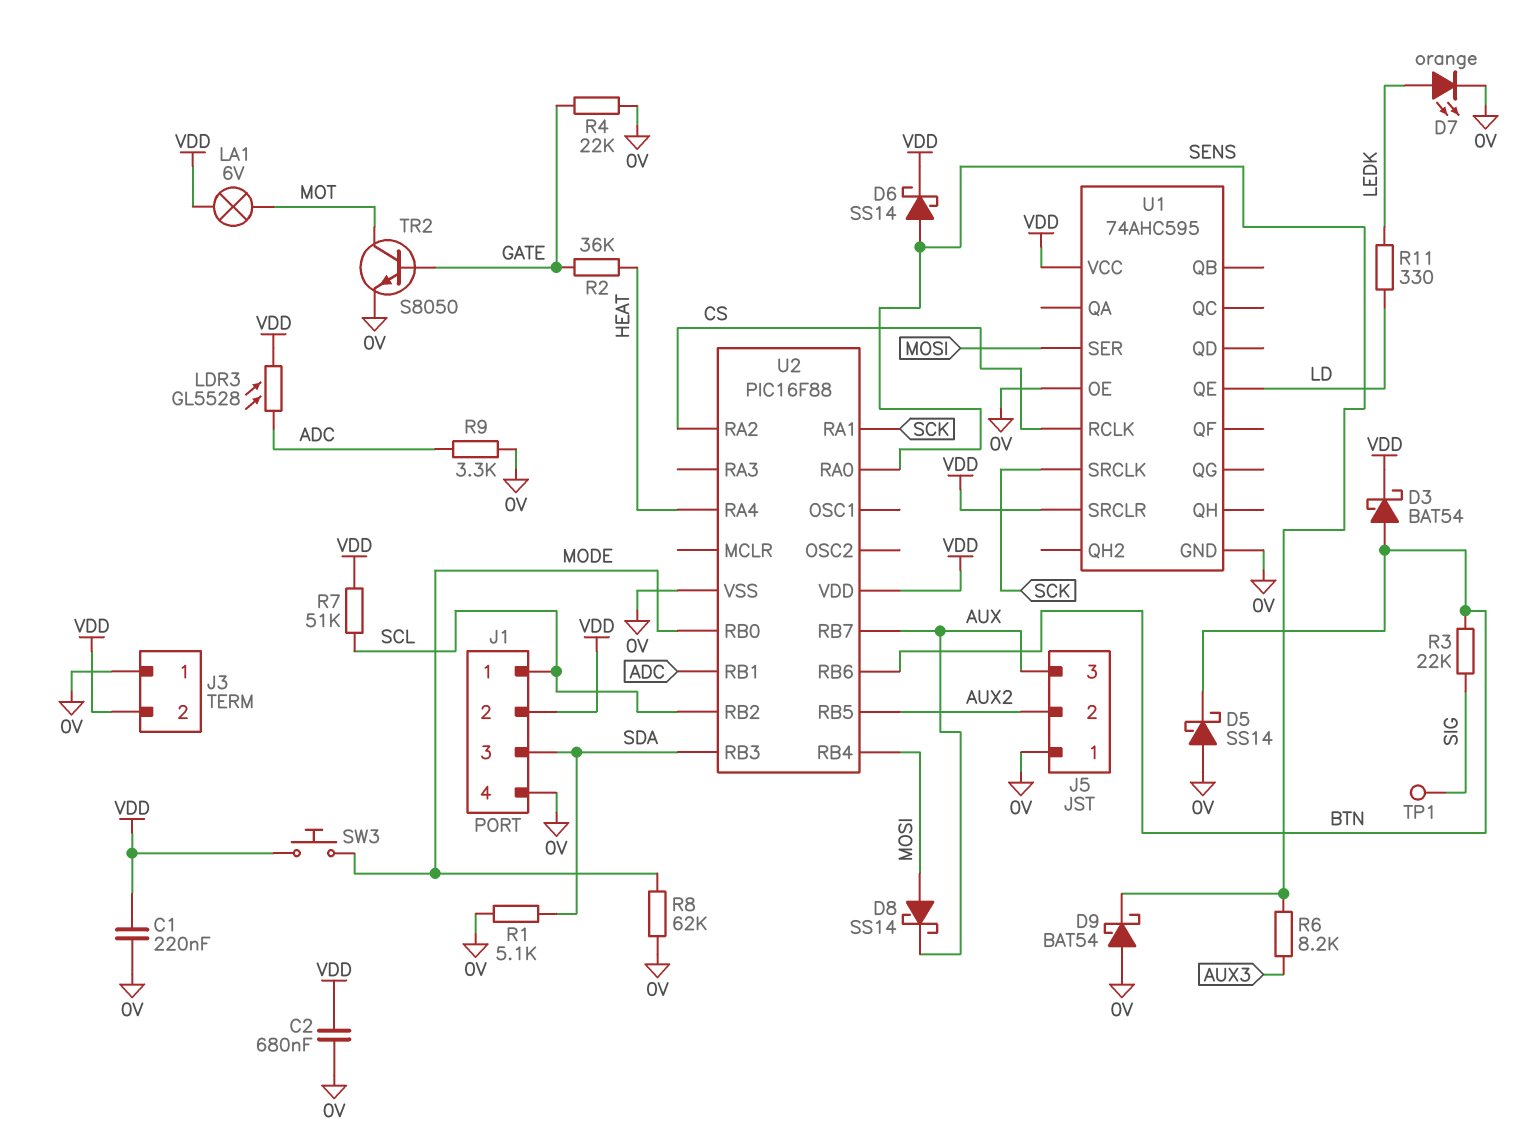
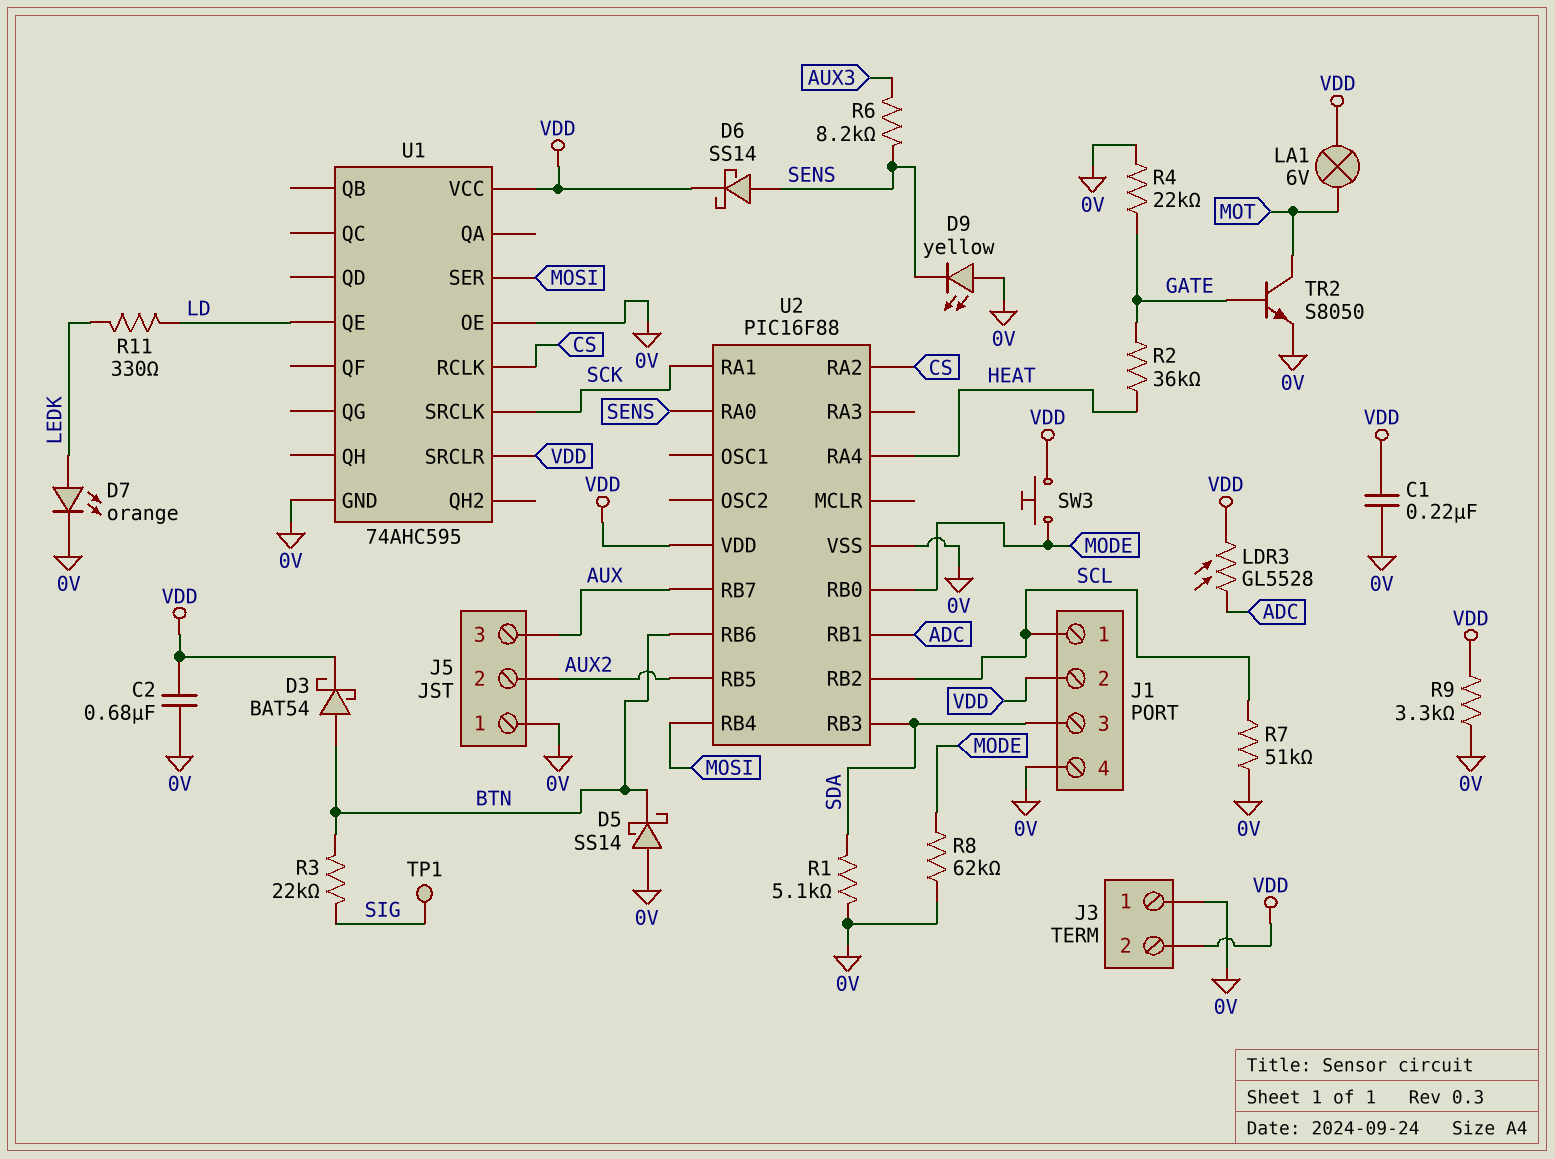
D8: schottky SS14 (A MOSI, K AUX) -> none
D9: schottky BAT54 (A 0V, K SENS) -> LED yellow (A 0V, K SENS)
R7: 51k (SCL, VDD) -> 51k (0V, SCL)
R9: 3.3k (0V, ADC) -> 3.3k (0V, VDD)

